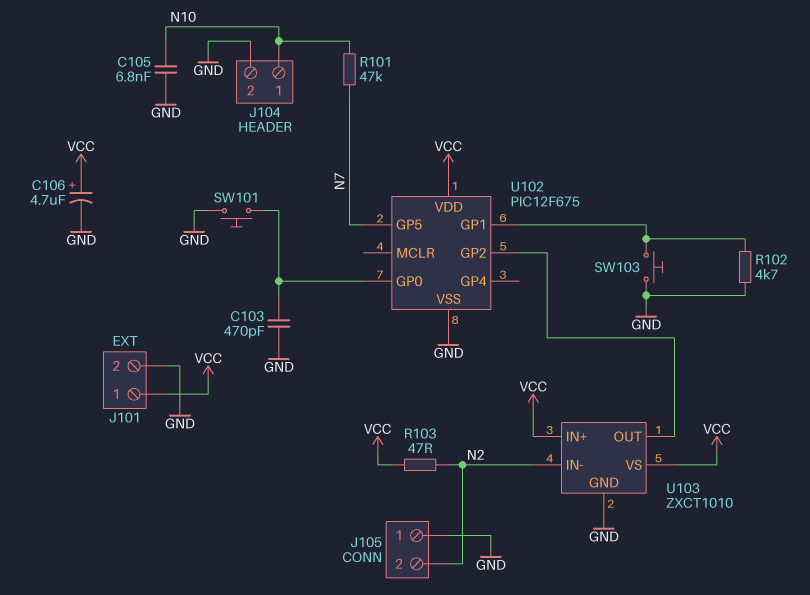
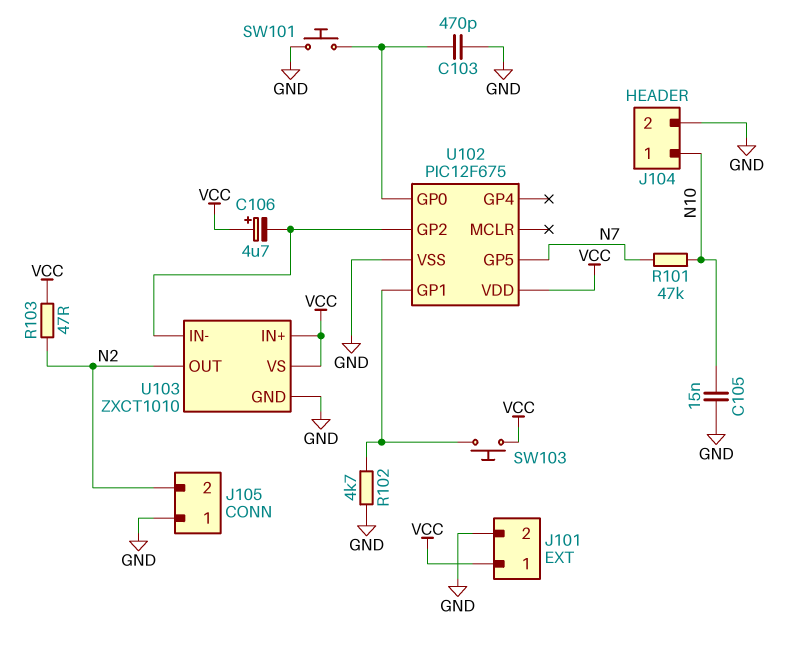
C105: 6.8nF (GND, N10) -> 15nF (GND, N10)
C106: 4.7uF (plus VCC, minus GND) -> 4.7uF (plus VCC, minus U102/GP2)
SW103: button (GND, U102/GP1) -> button (U102/GP1, VCC)
U103 pin IN-: N2 -> U102/GP2
U103 pin OUT: U102/GP2 -> N2

